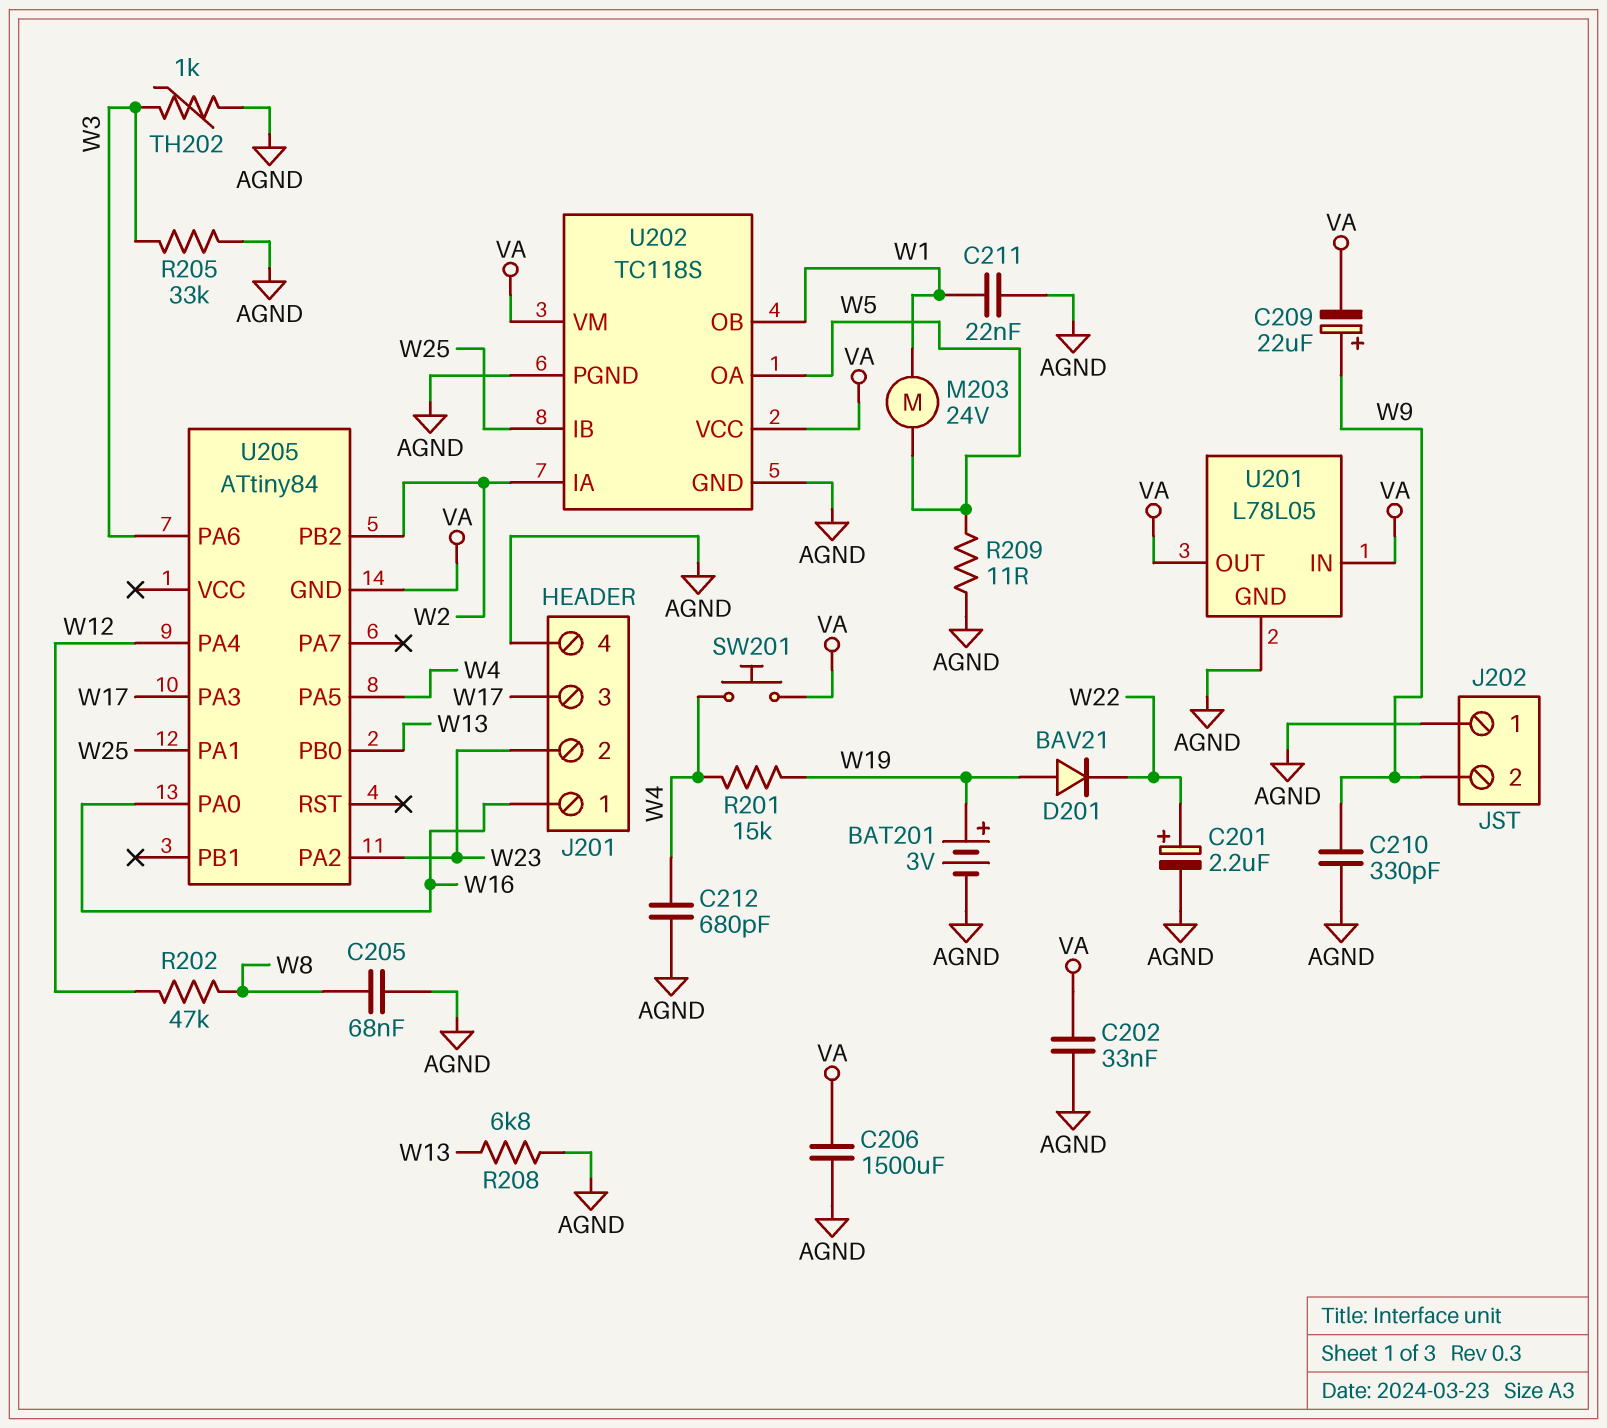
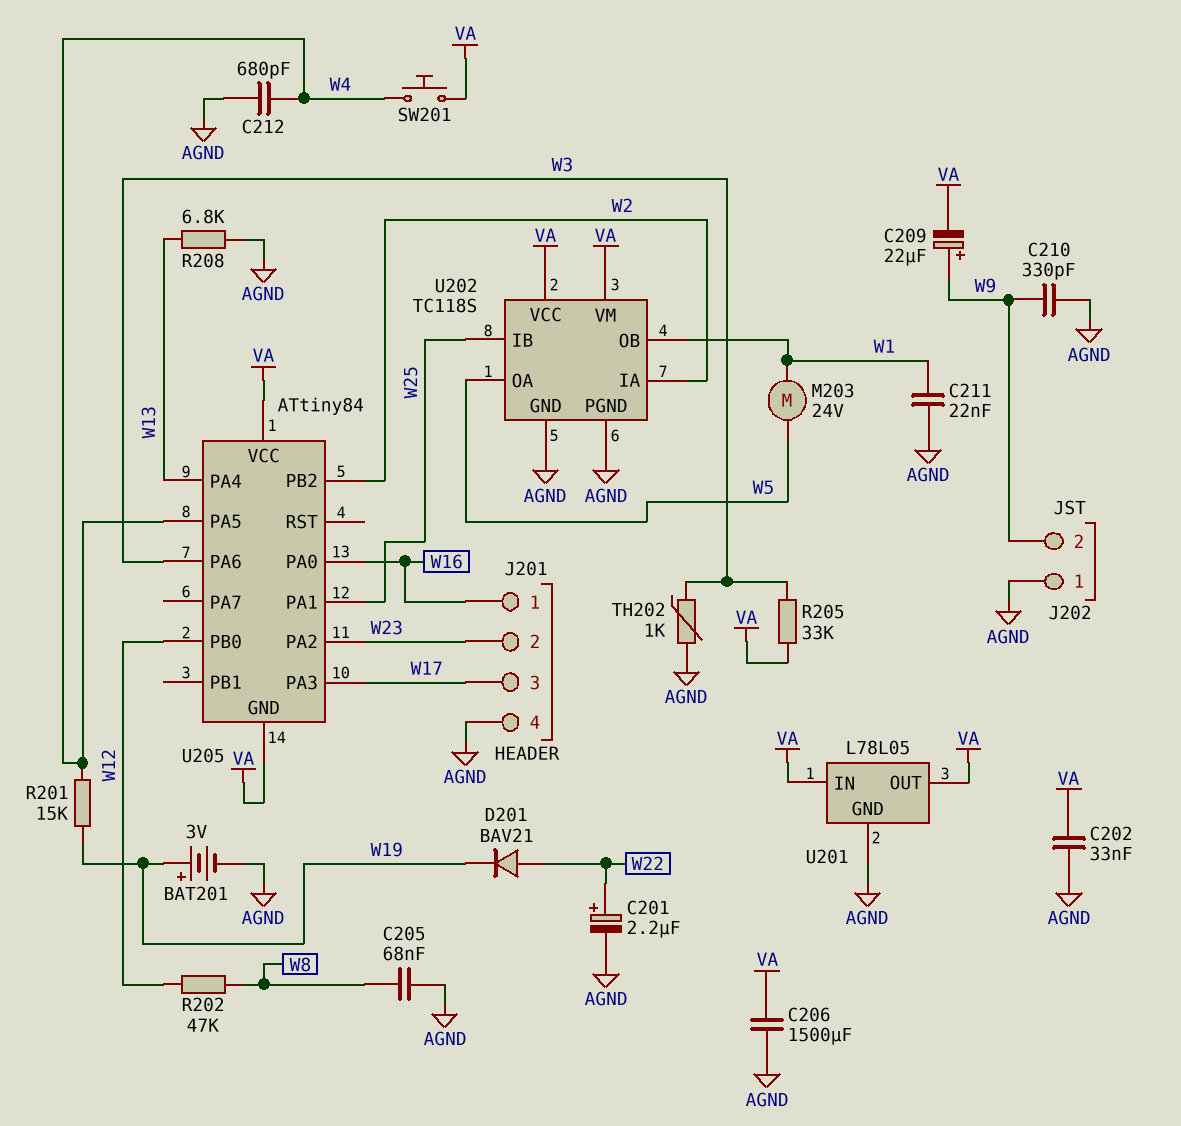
D201: diode BAV21 (A W19, K W22) -> diode BAV21 (A W22, K W19)
R205: 33k (AGND, W3) -> 33k (VA, W3)
R209: 11 (AGND, W5) -> none
U205 pin PA4: W12 -> W13
U205 pin PB0: W13 -> W12
U205 pin VCC: none -> VA

